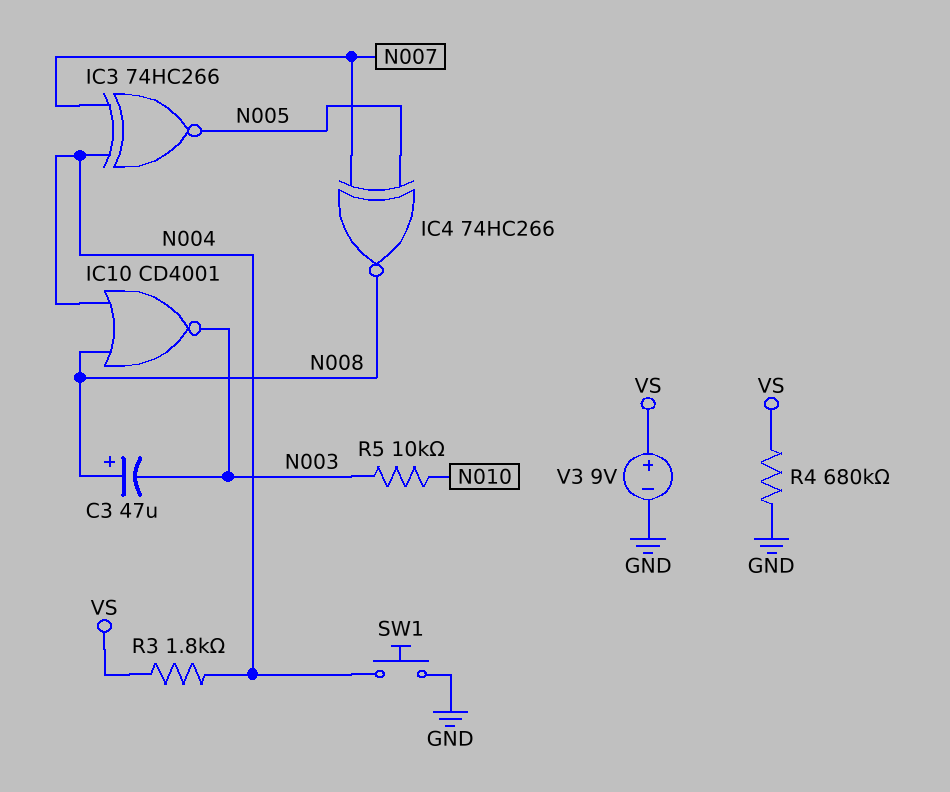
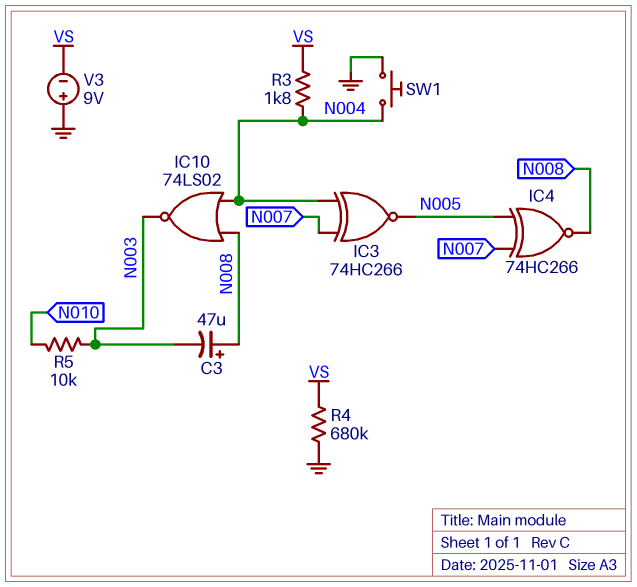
IC10: NOR CD4001 (in N004, in N008, out N003) -> NOR 74LS02 (in N004, in N008, out N003)
V3: 9V (plus VS, minus GND) -> 9V (plus GND, minus VS)

